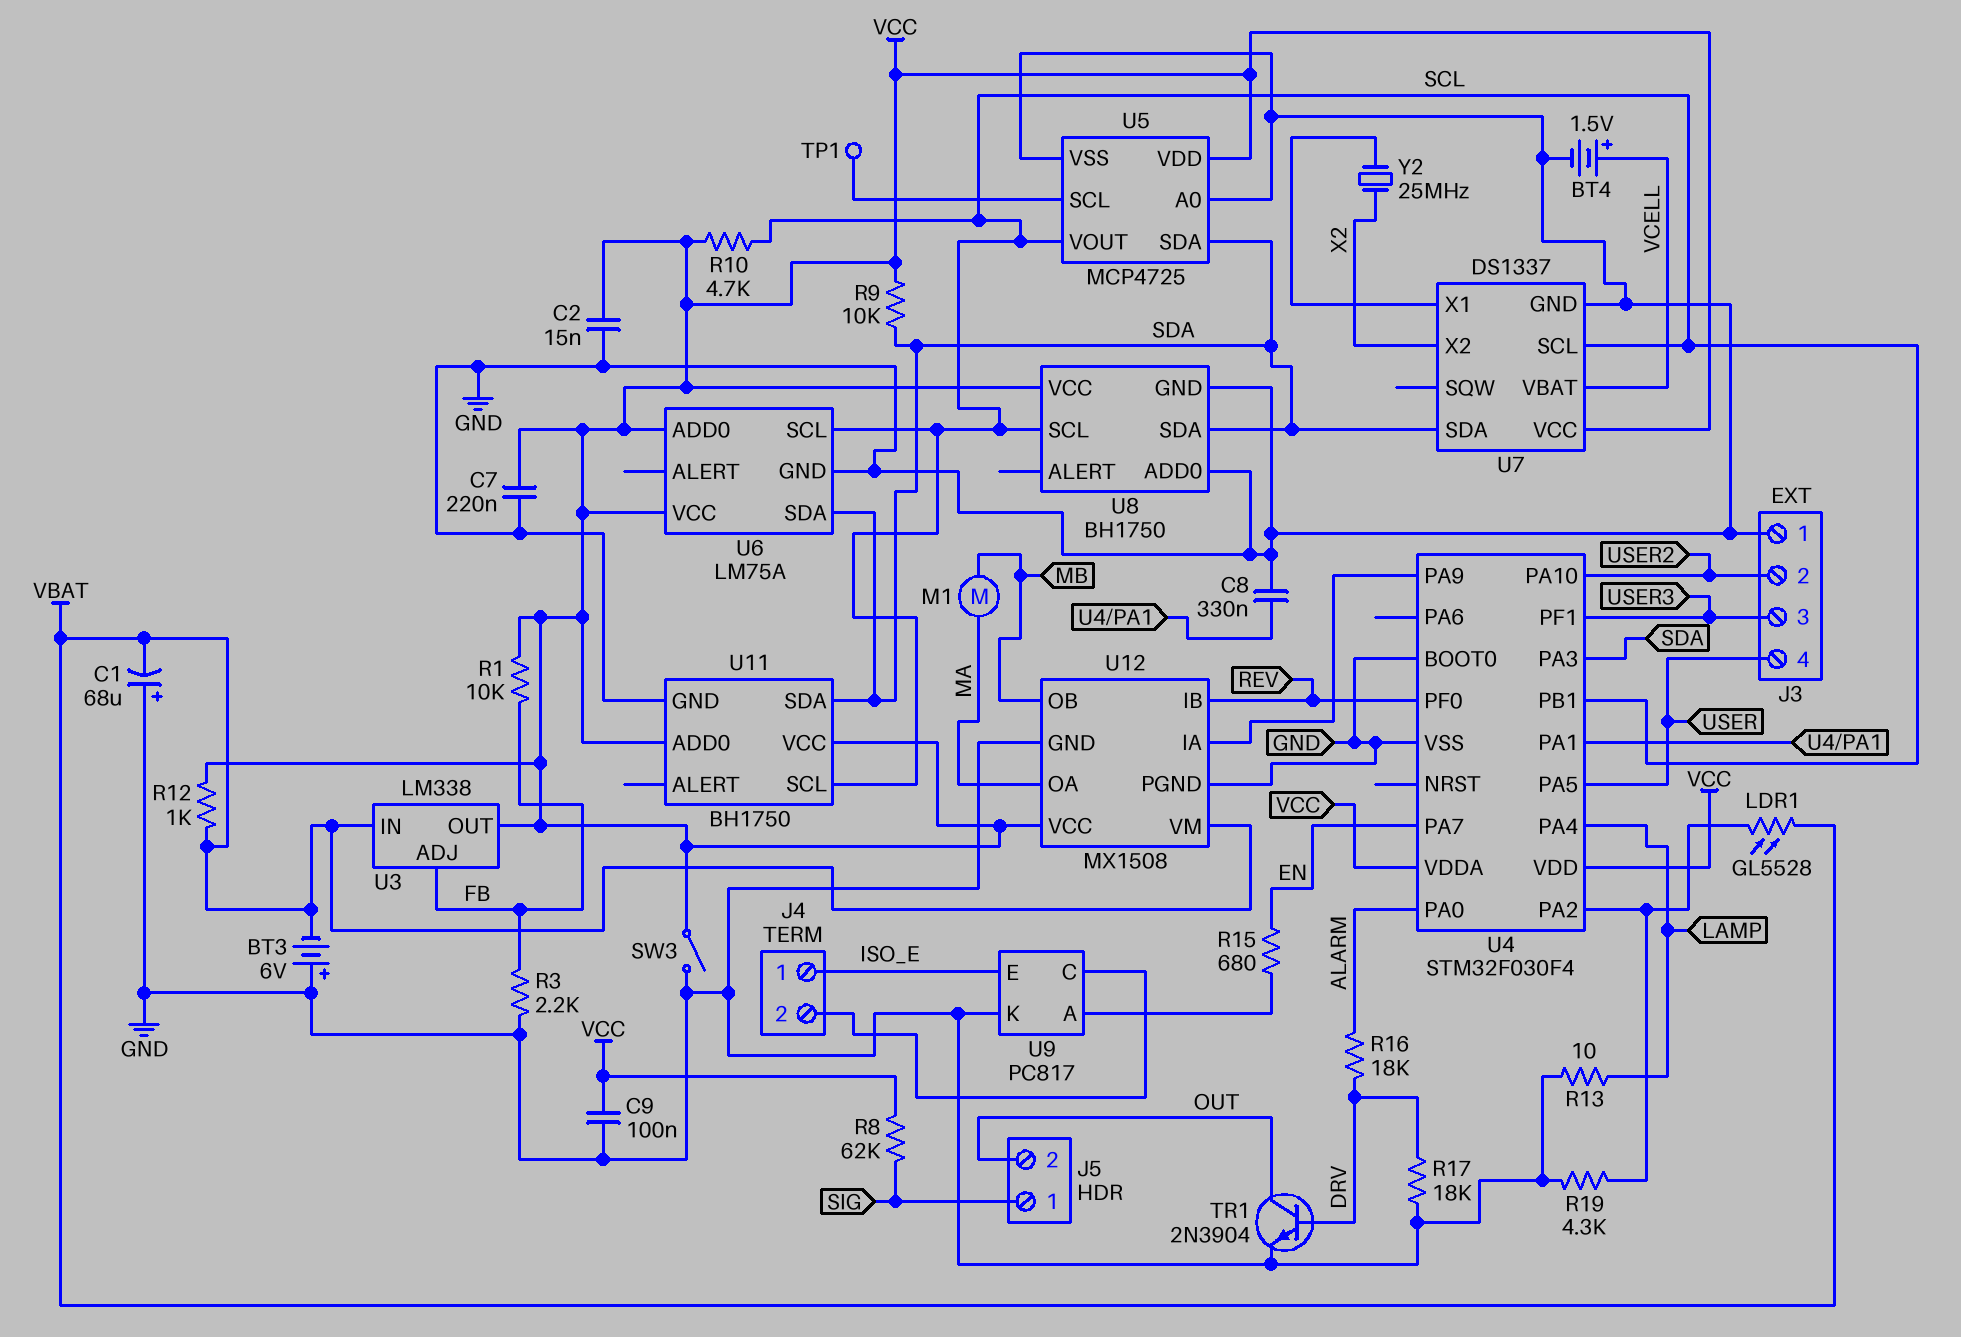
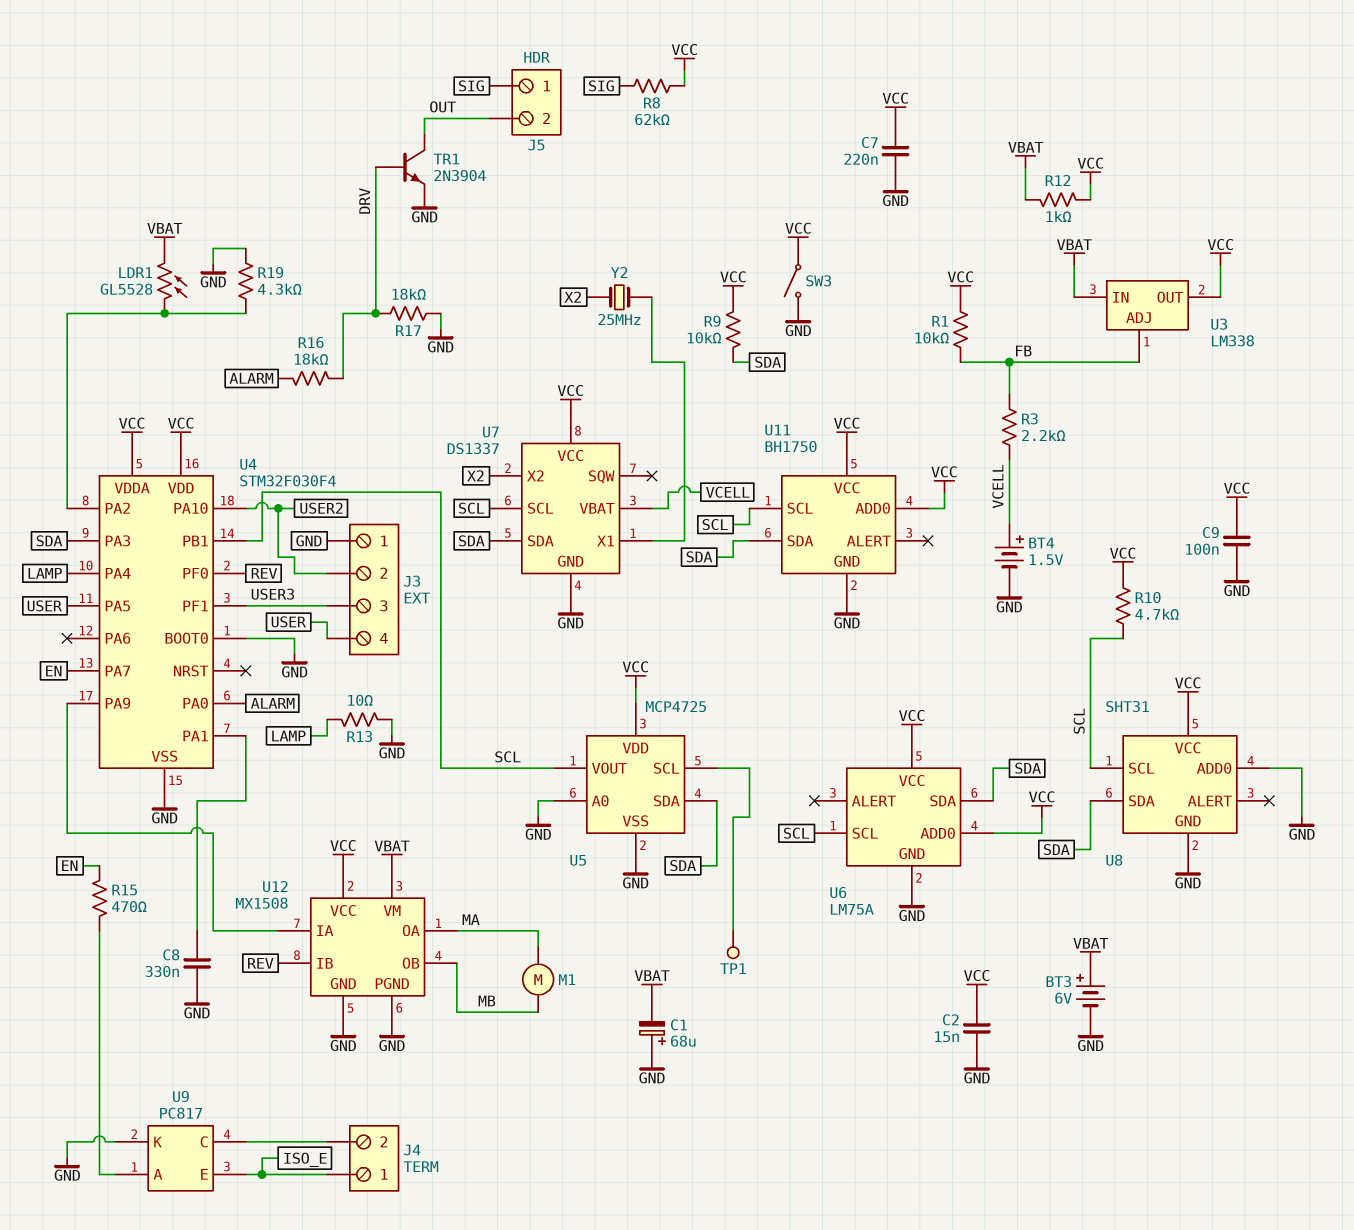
BT3: 6V (plus GND, minus VBAT) -> 6V (plus VBAT, minus GND)
R3: 2.2k (FB, GND) -> 2.2k (FB, VCELL)
R15: 680 (EN, U9/A) -> 470 (EN, U9/A)
U8: BH1750 -> SHT31

